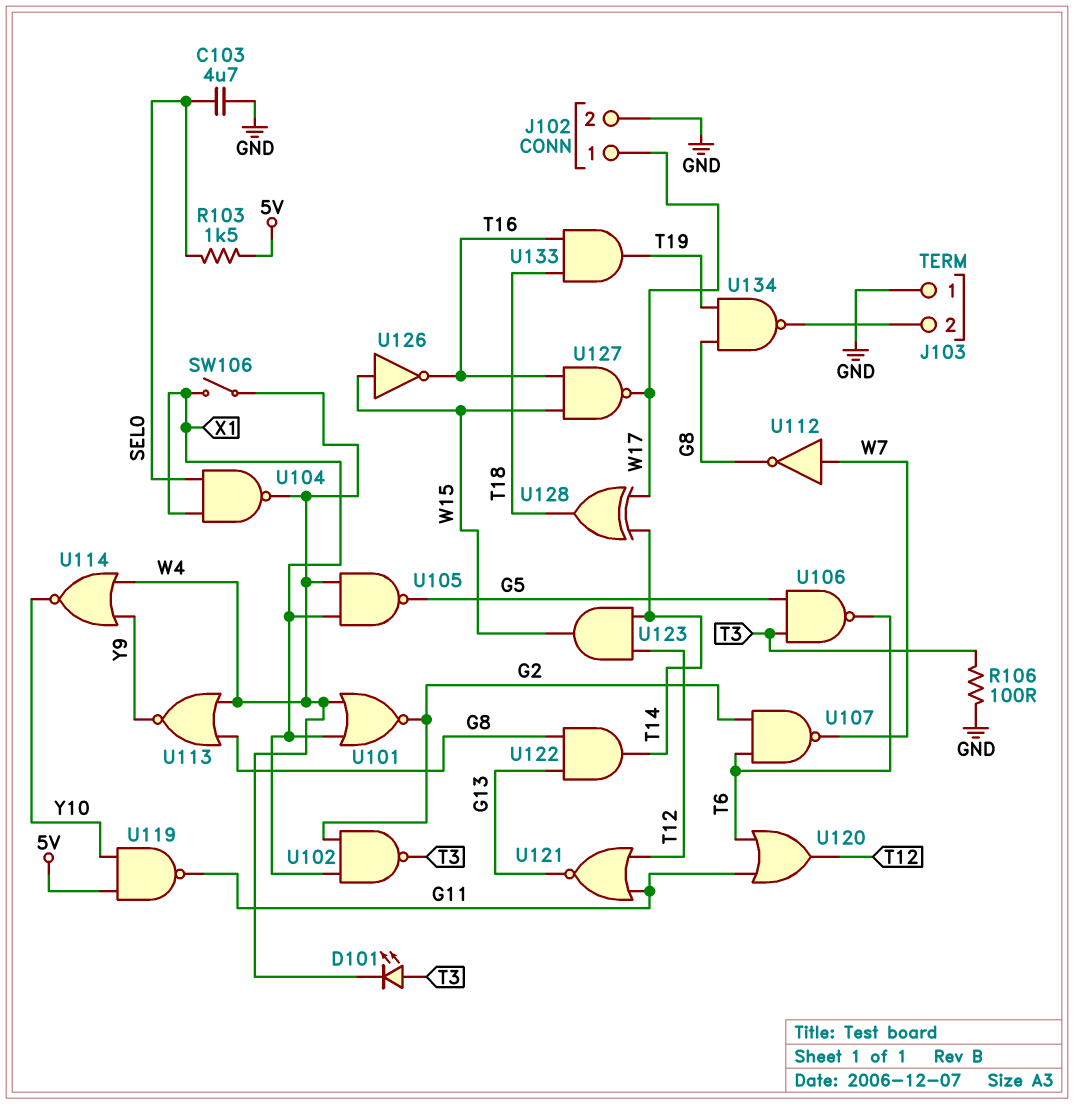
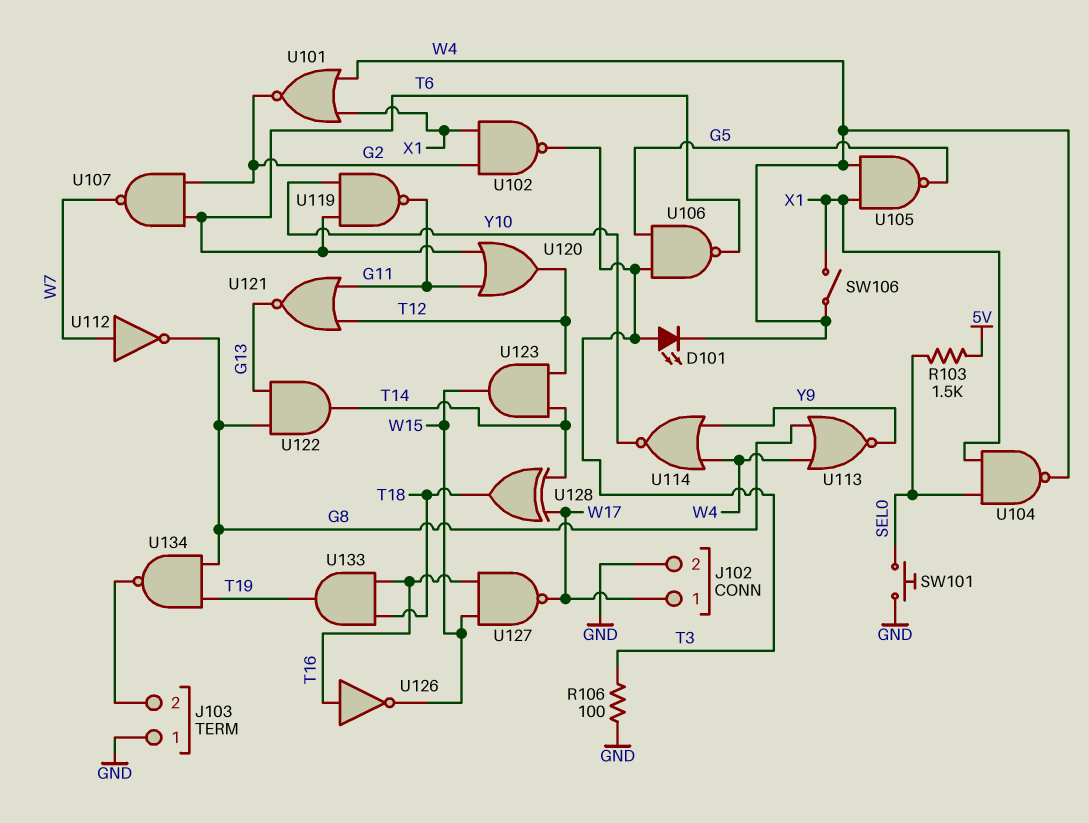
C103: 4.7uF (GND, SEL0) -> none
SW101: none -> button (GND, SEL0)
U119: NAND (in 5V, in Y10, out G11) -> NAND (in T6, in Y10, out G11)
U126: NOT (in W15, out T16) -> NOT (in T16, out W15)

